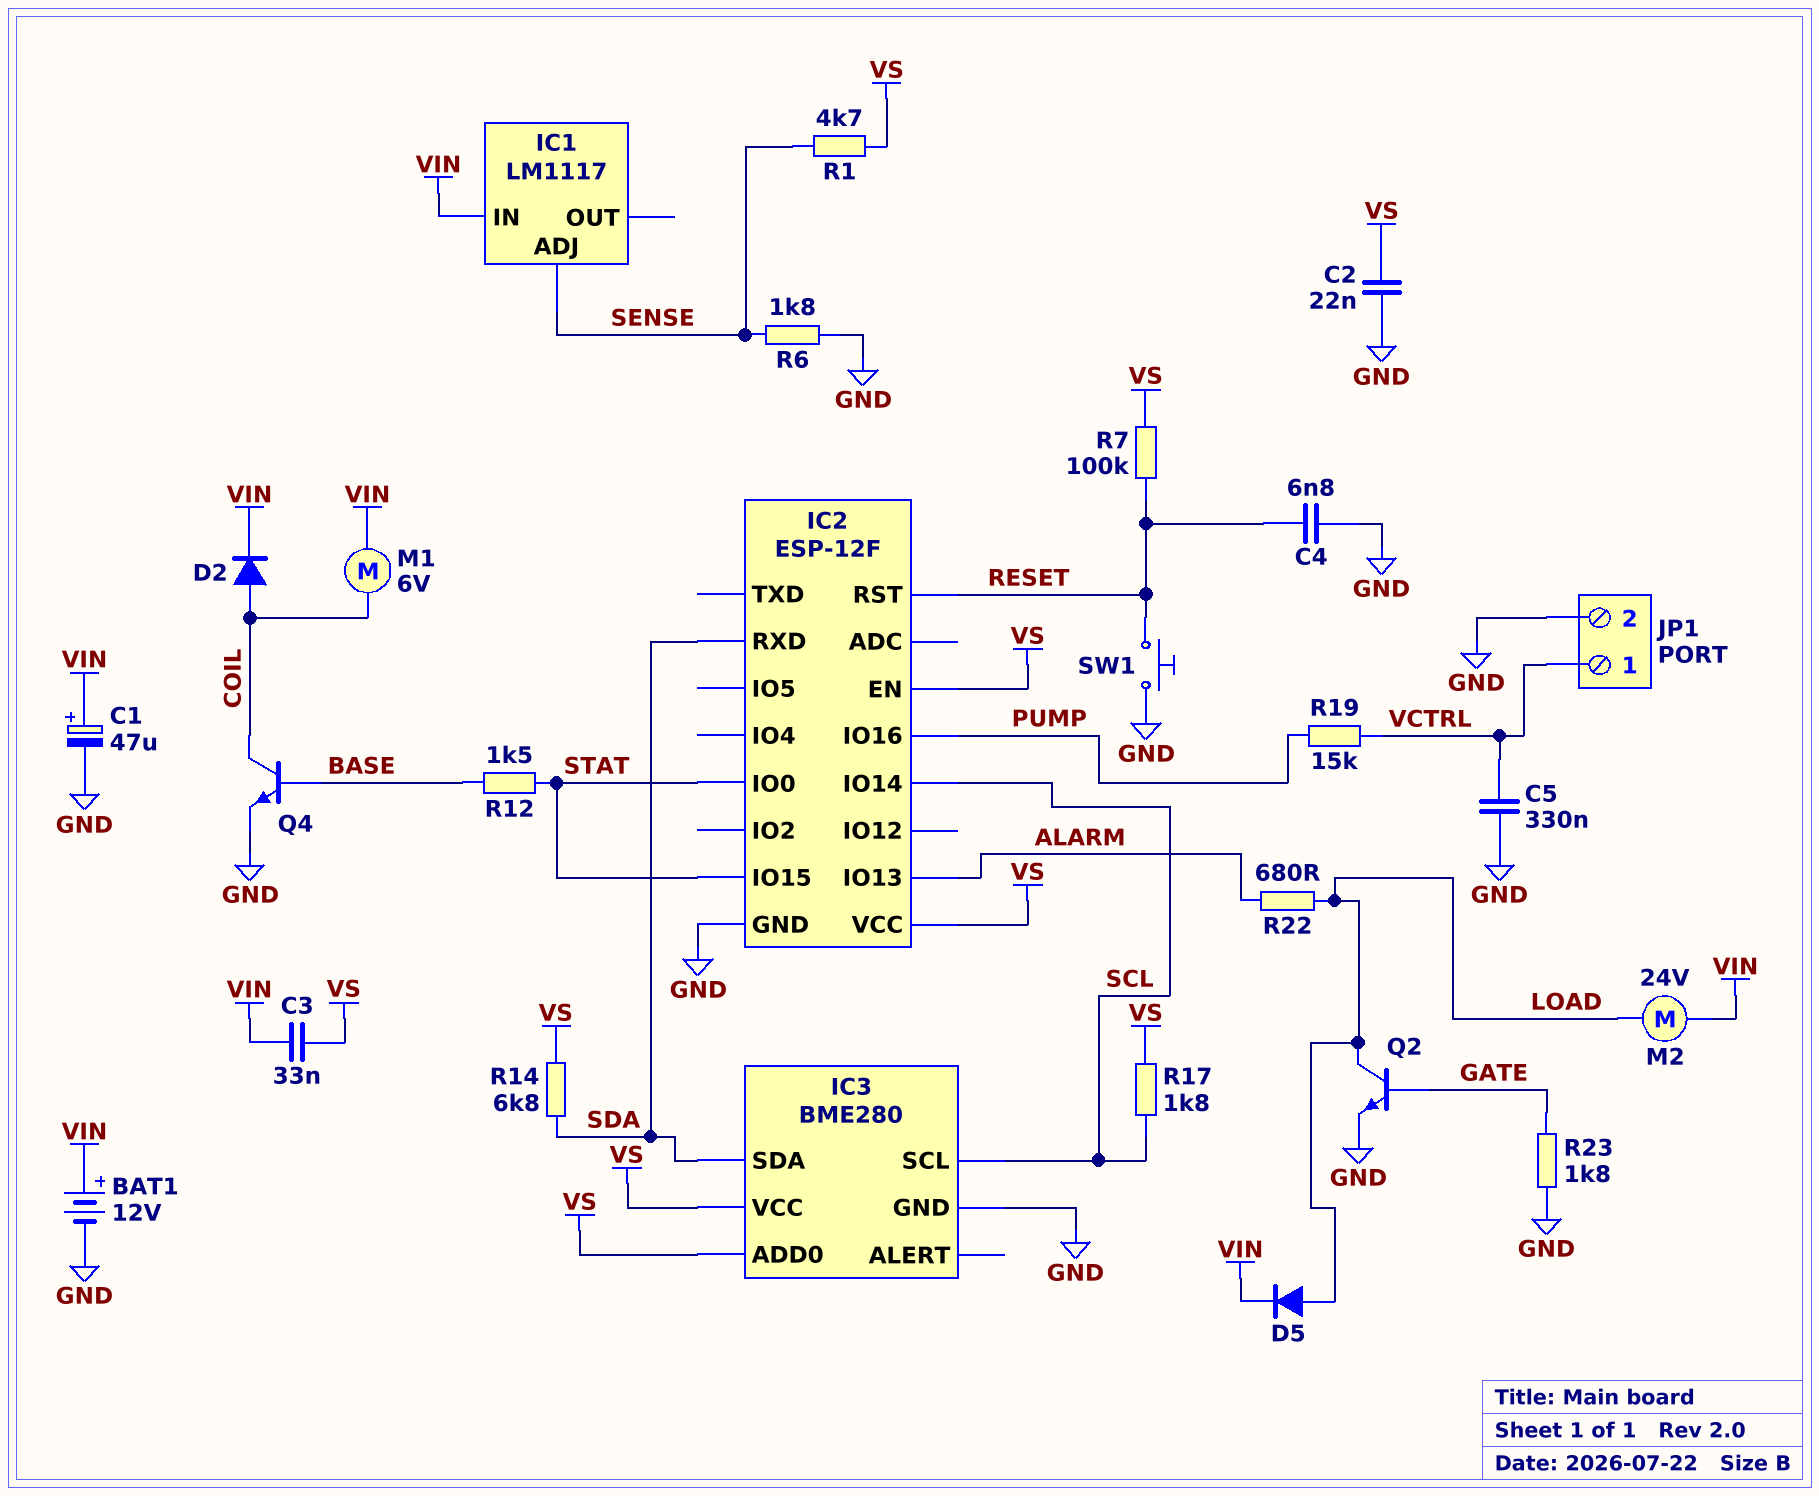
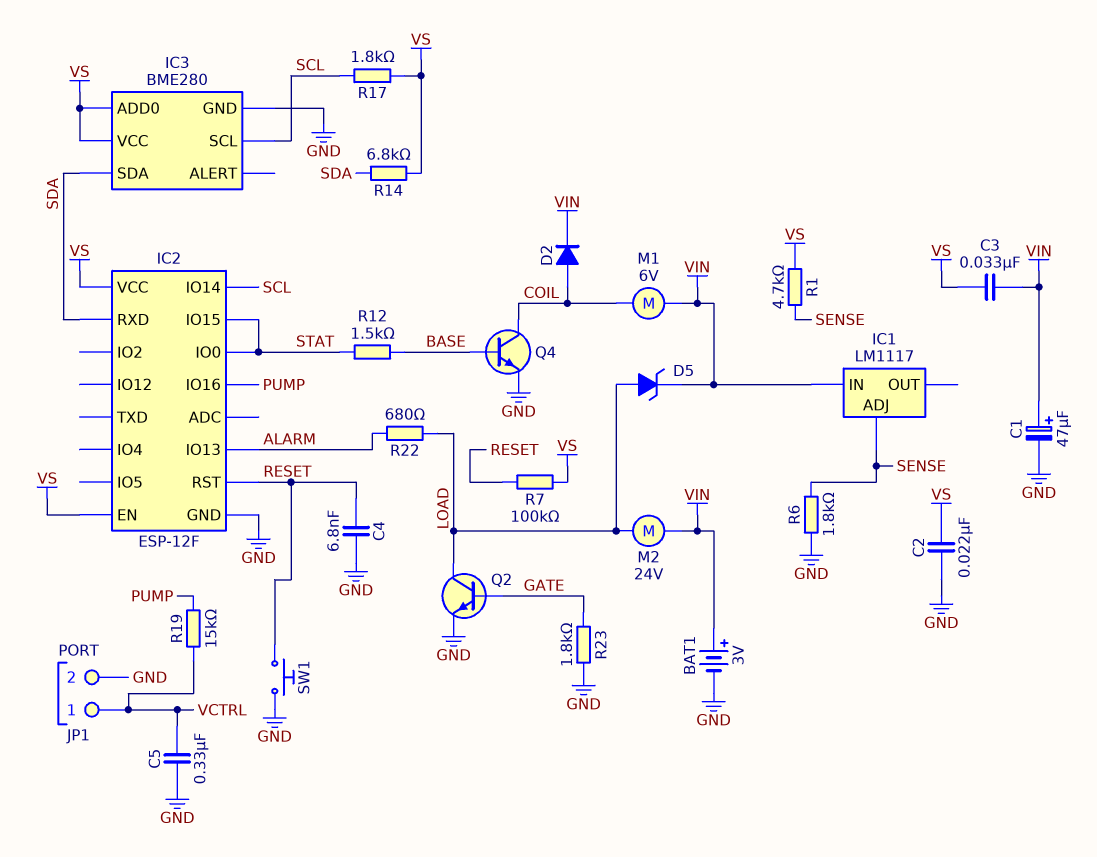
BAT1: 12V (plus VIN, minus GND) -> 3V (plus VIN, minus GND)
D5: diode (A LOAD, K VIN) -> zener (A LOAD, K VIN)

